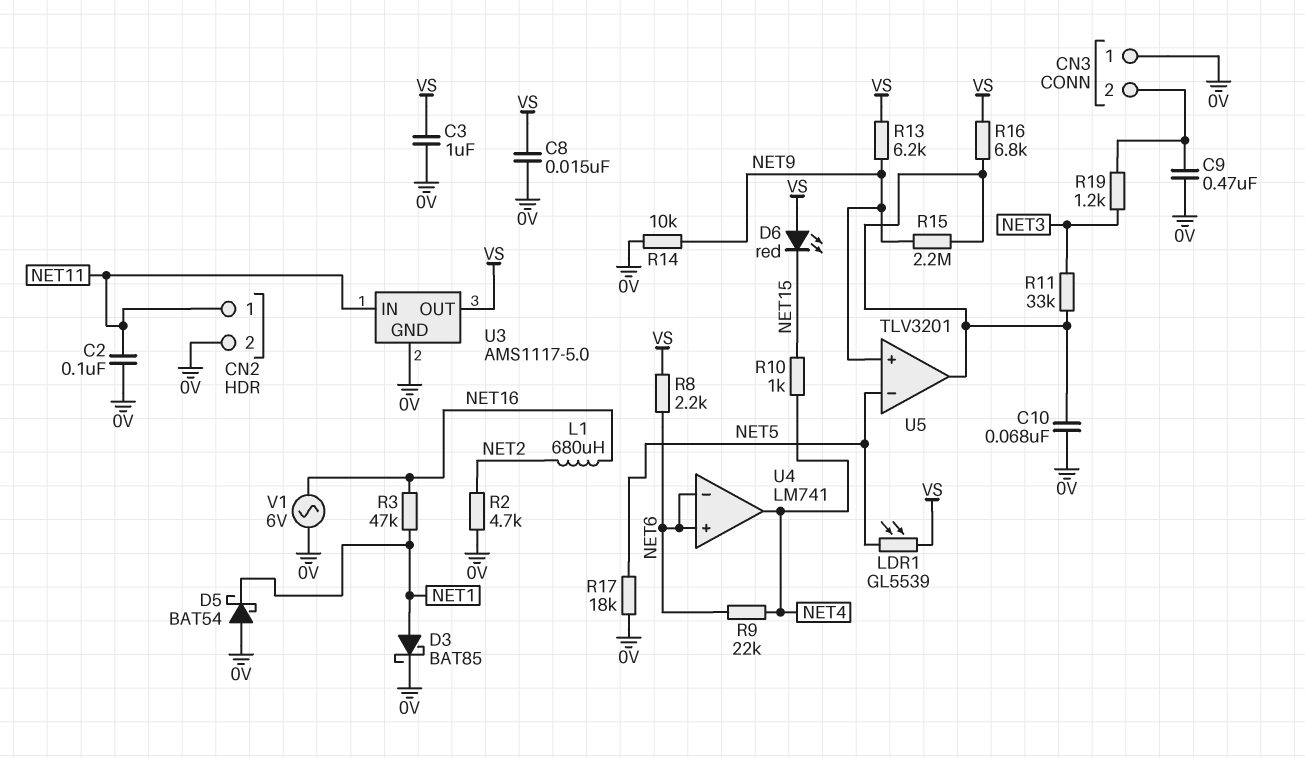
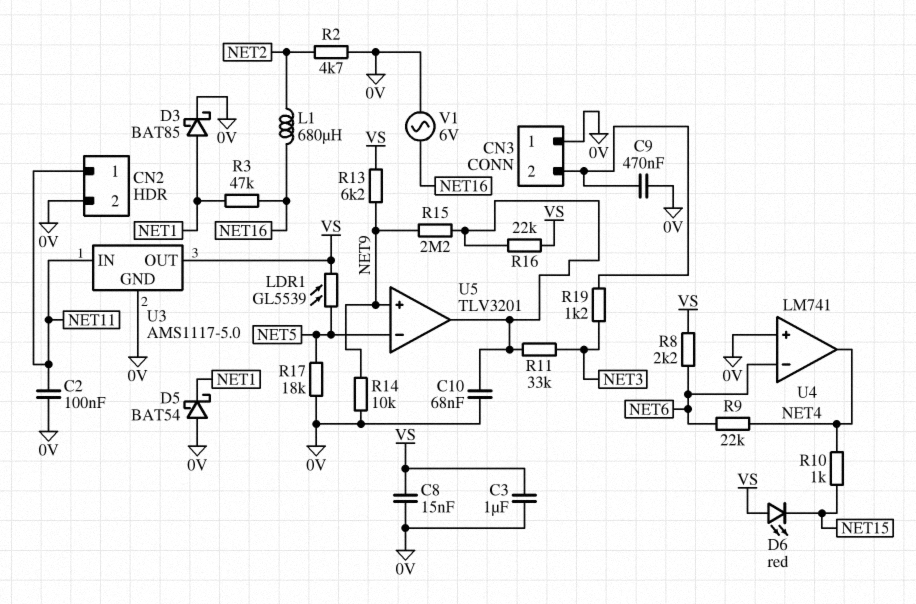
R16: 6.8k (U5/out, VS) -> 22k (U5/out, VS)
U4 pin in+: NET6 -> 0V

